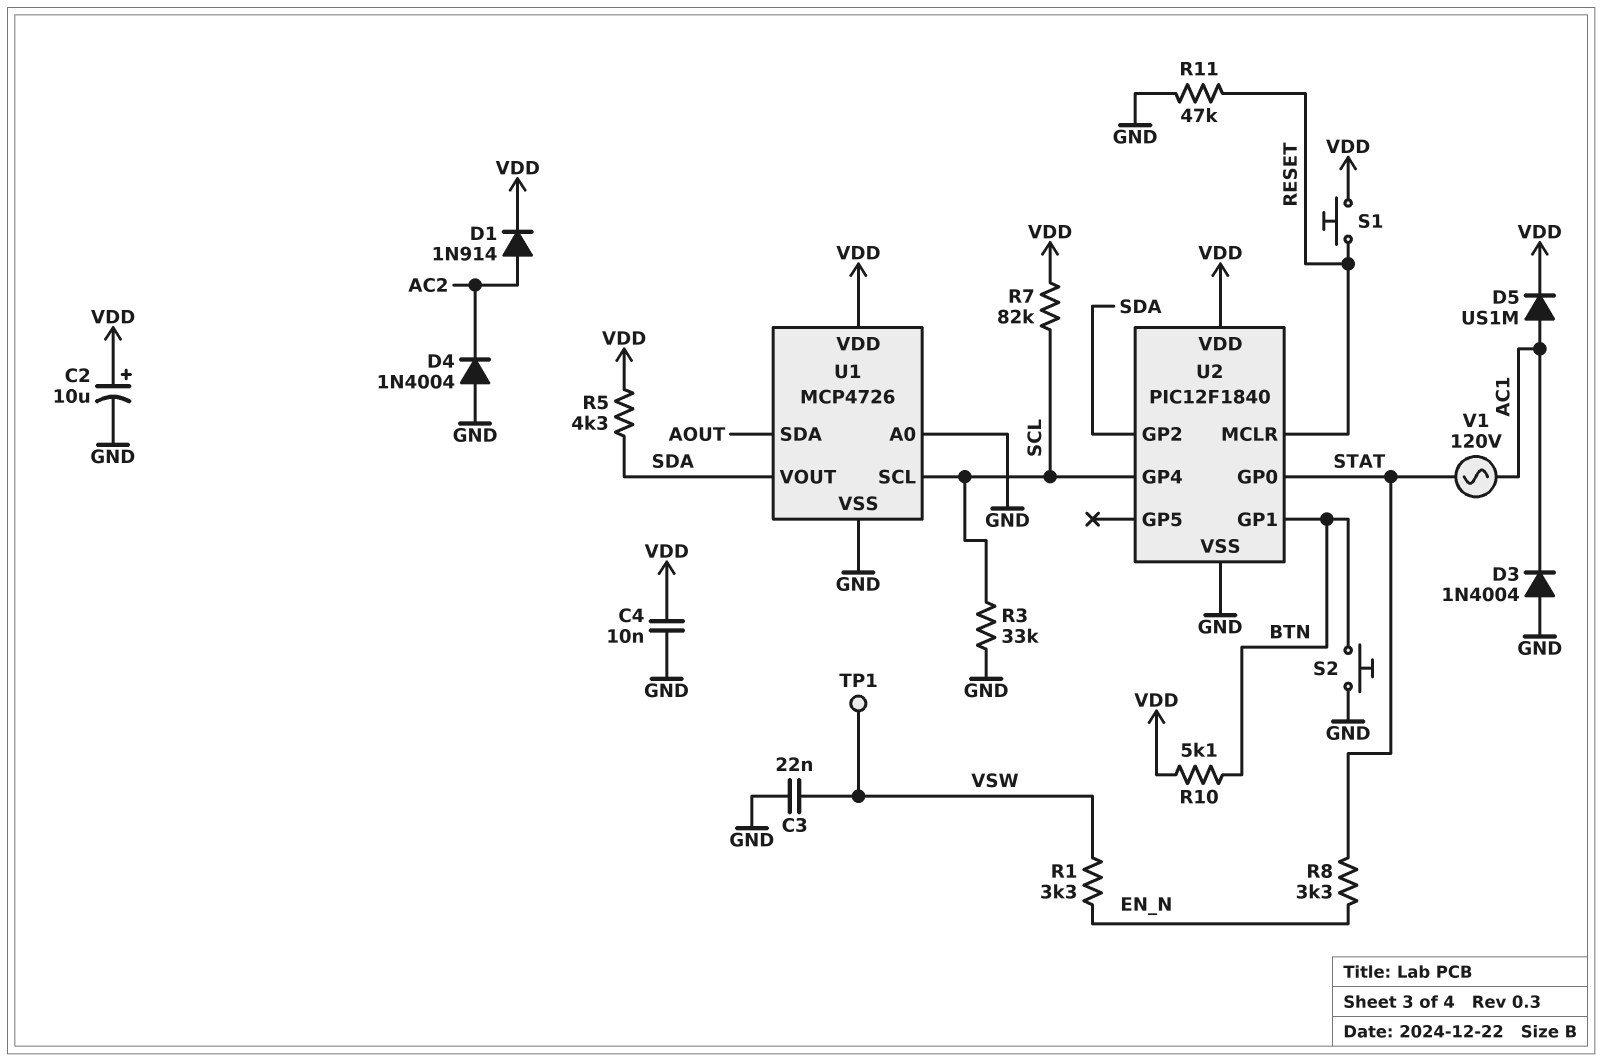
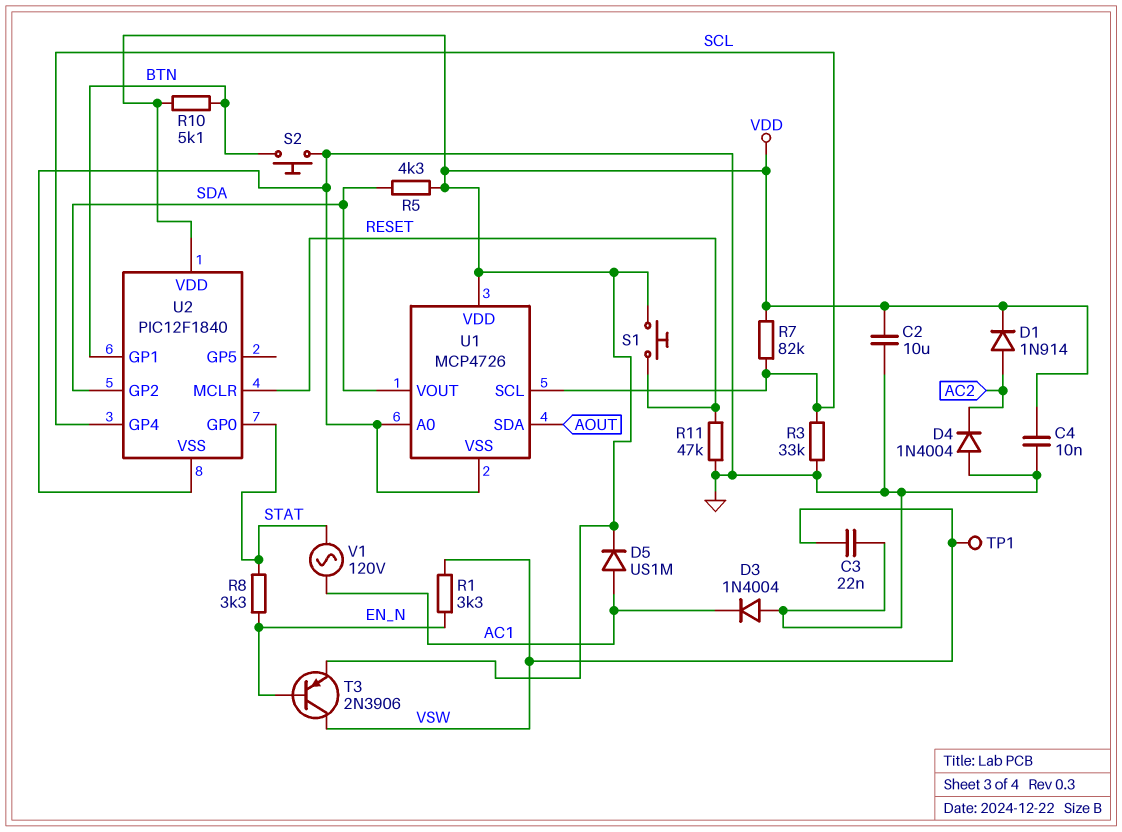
C2: 10uF (plus VDD, minus GND) -> 10uF (GND, VDD)
T3: none -> PNP 2N3906 (B EN_N, C VSW, E VDD)

